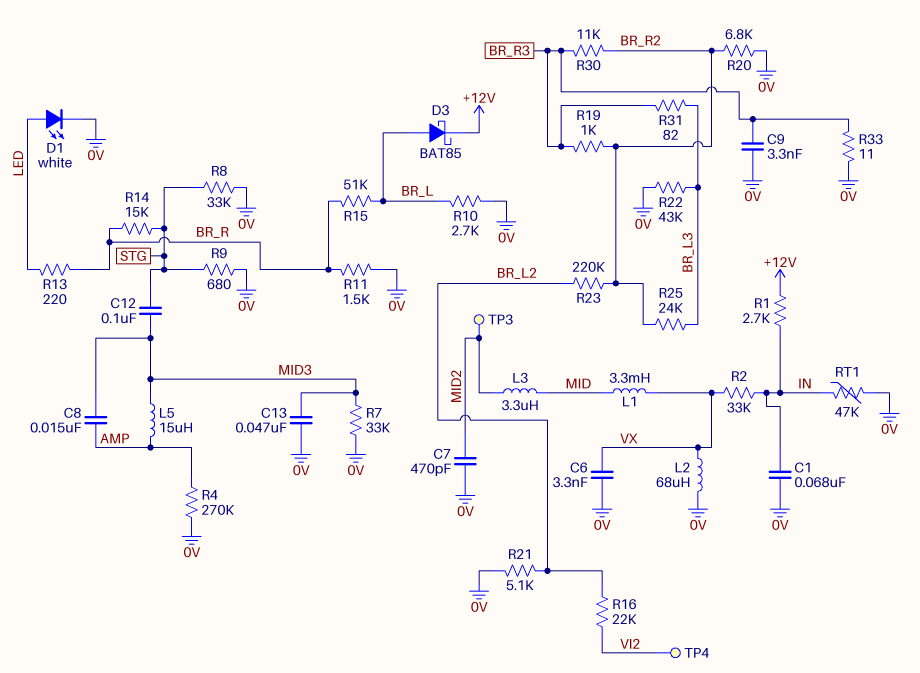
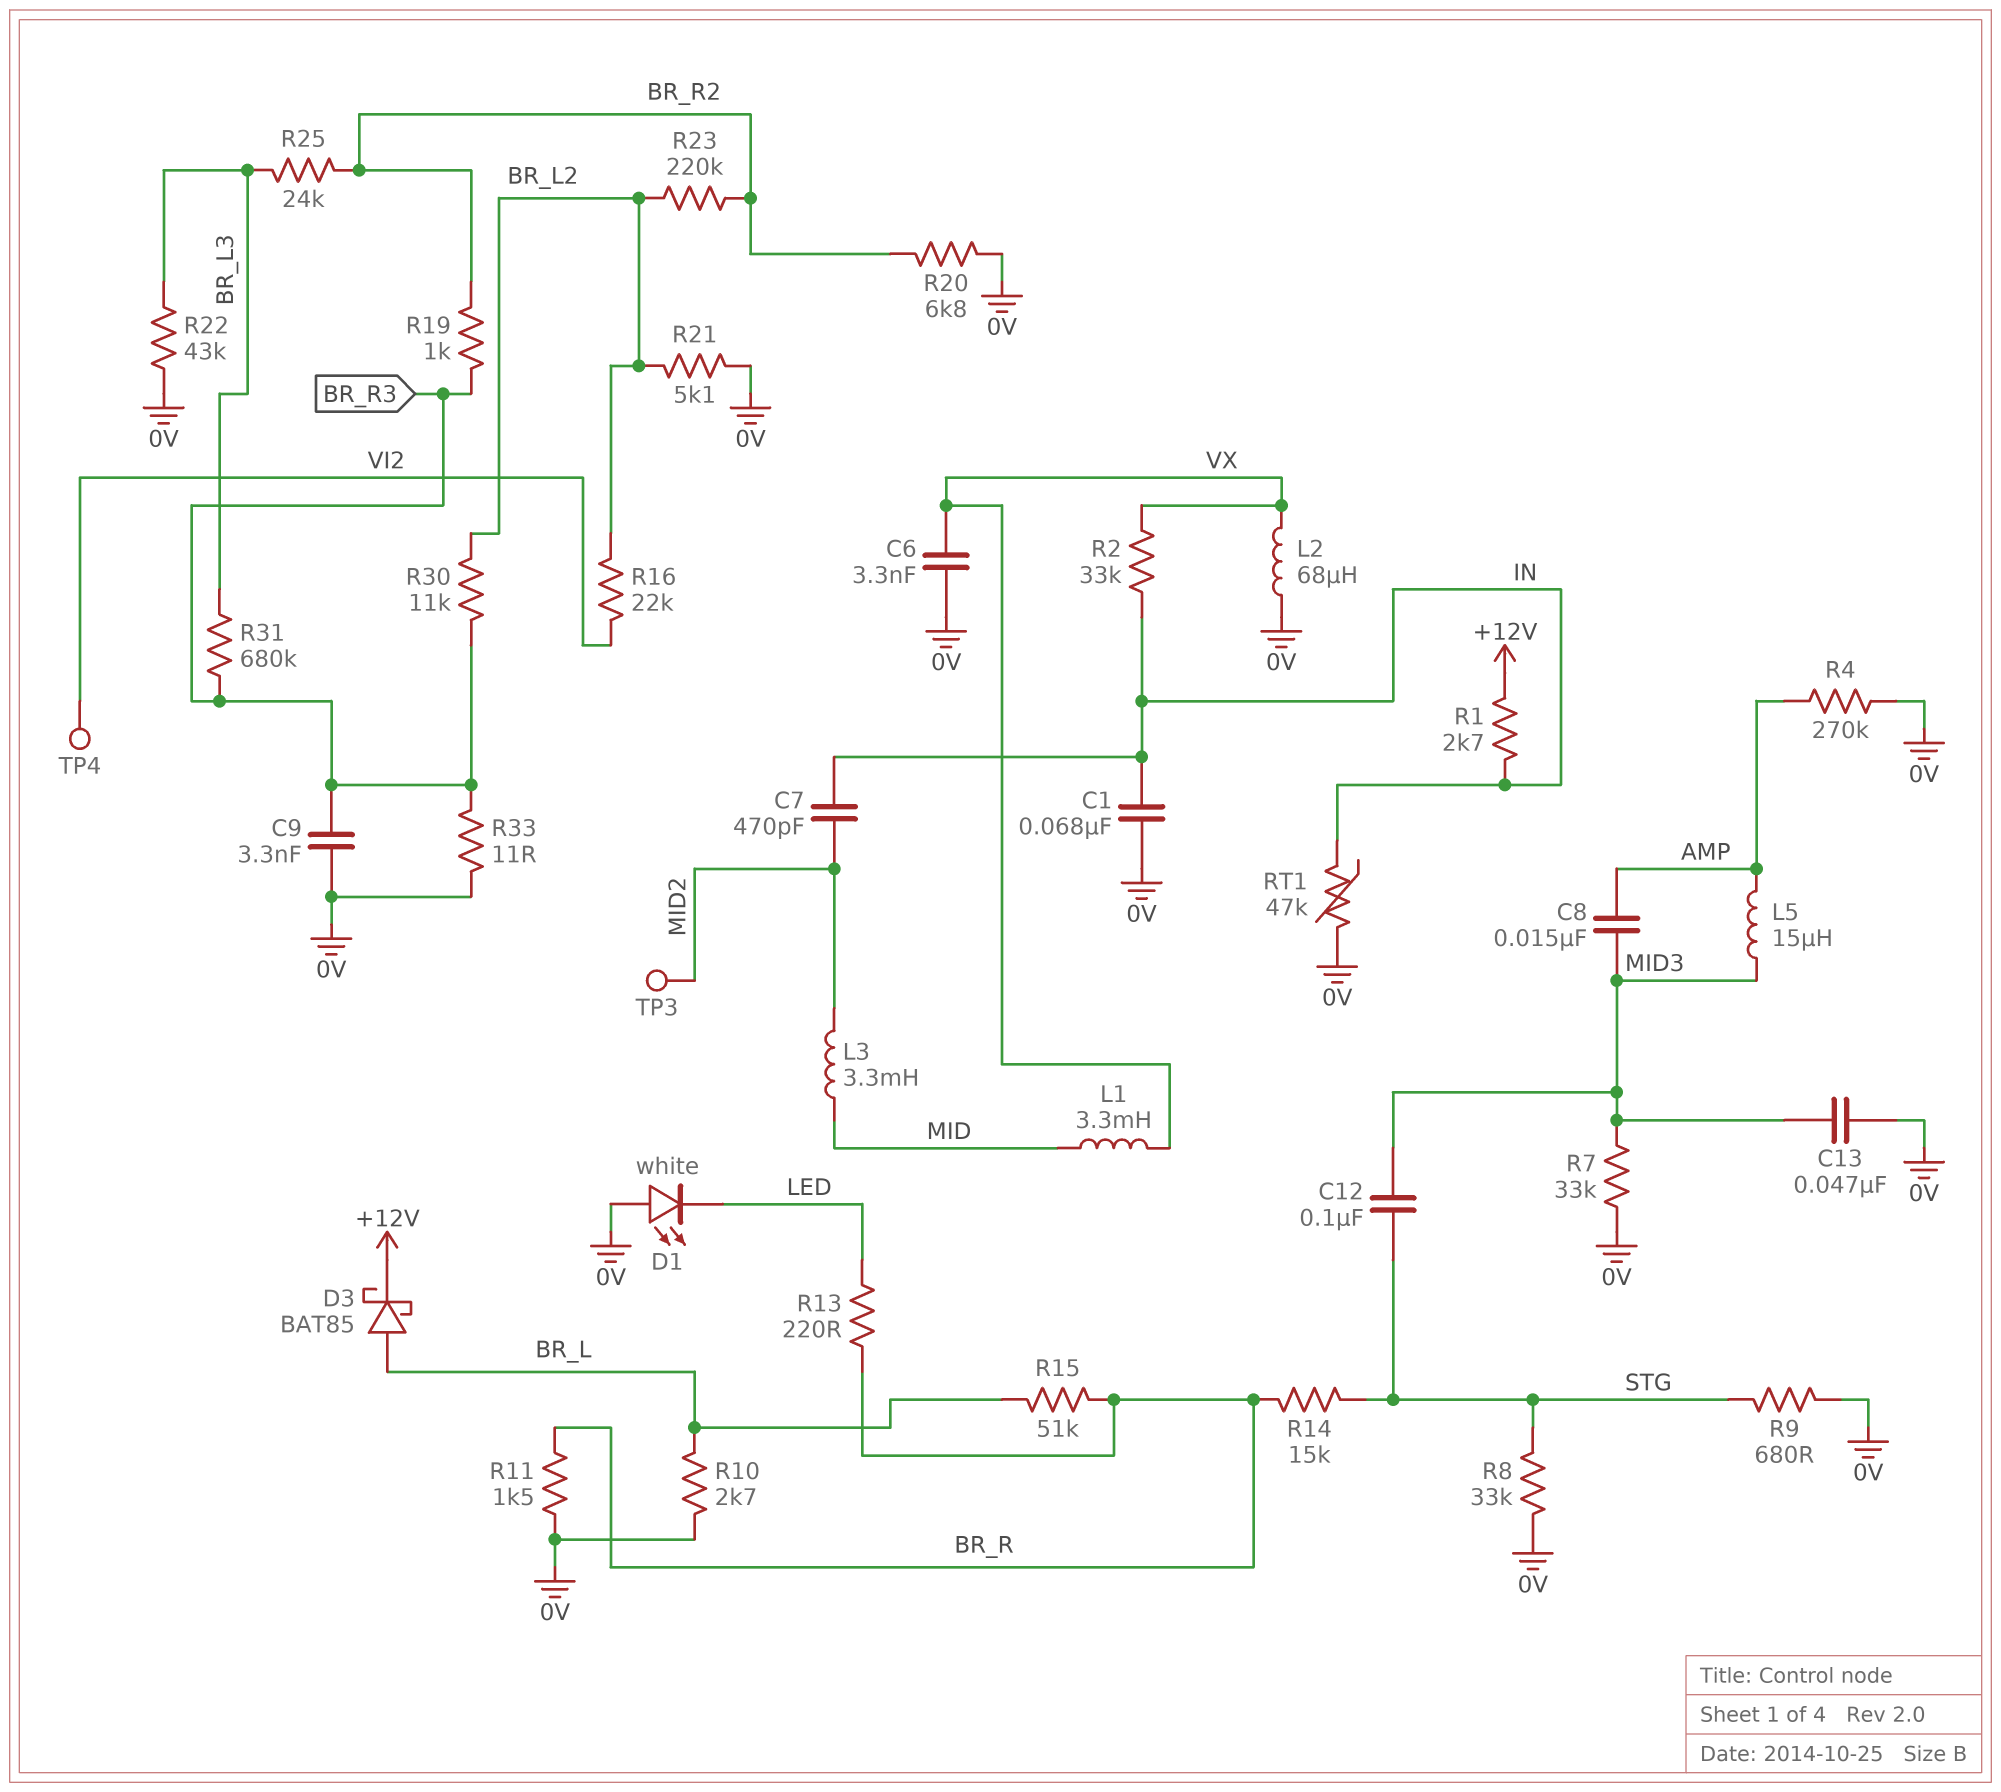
C7: 470pF (0V, MID2) -> 470pF (IN, MID2)
D1: LED white (A LED, K 0V) -> LED white (A 0V, K LED)
L3: 3.3uH (MID, MID2) -> 3.3mH (MID, MID2)
R30: 11k (BR_R2, BR_R3) -> 11k (BR_L2, BR_R3)
R31: 82 (BR_L3, BR_R3) -> 680k (BR_L3, BR_R3)

